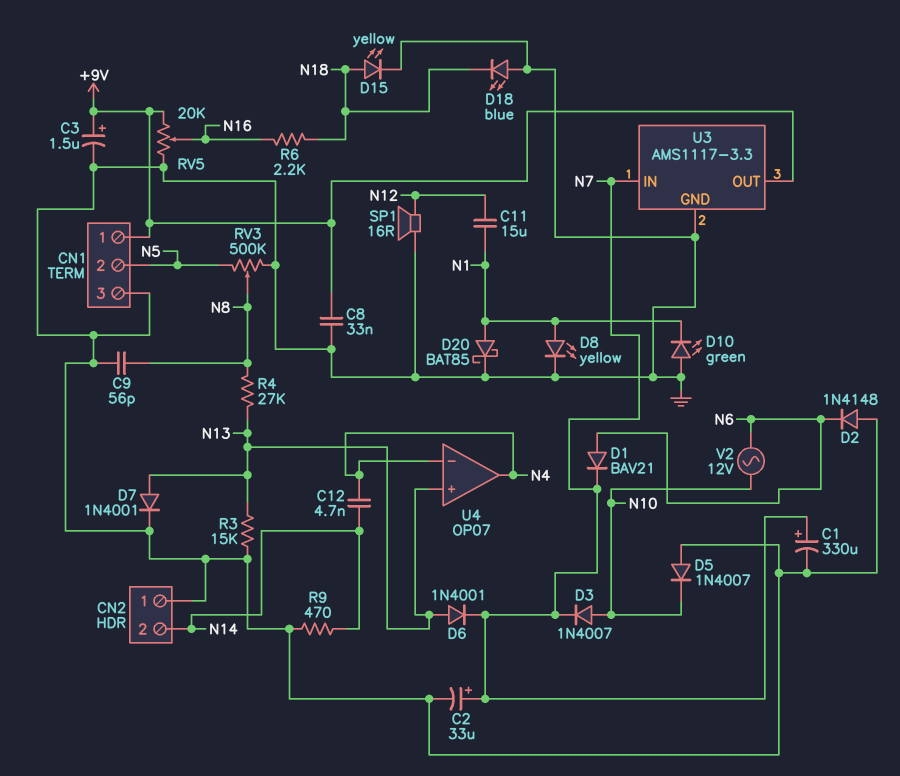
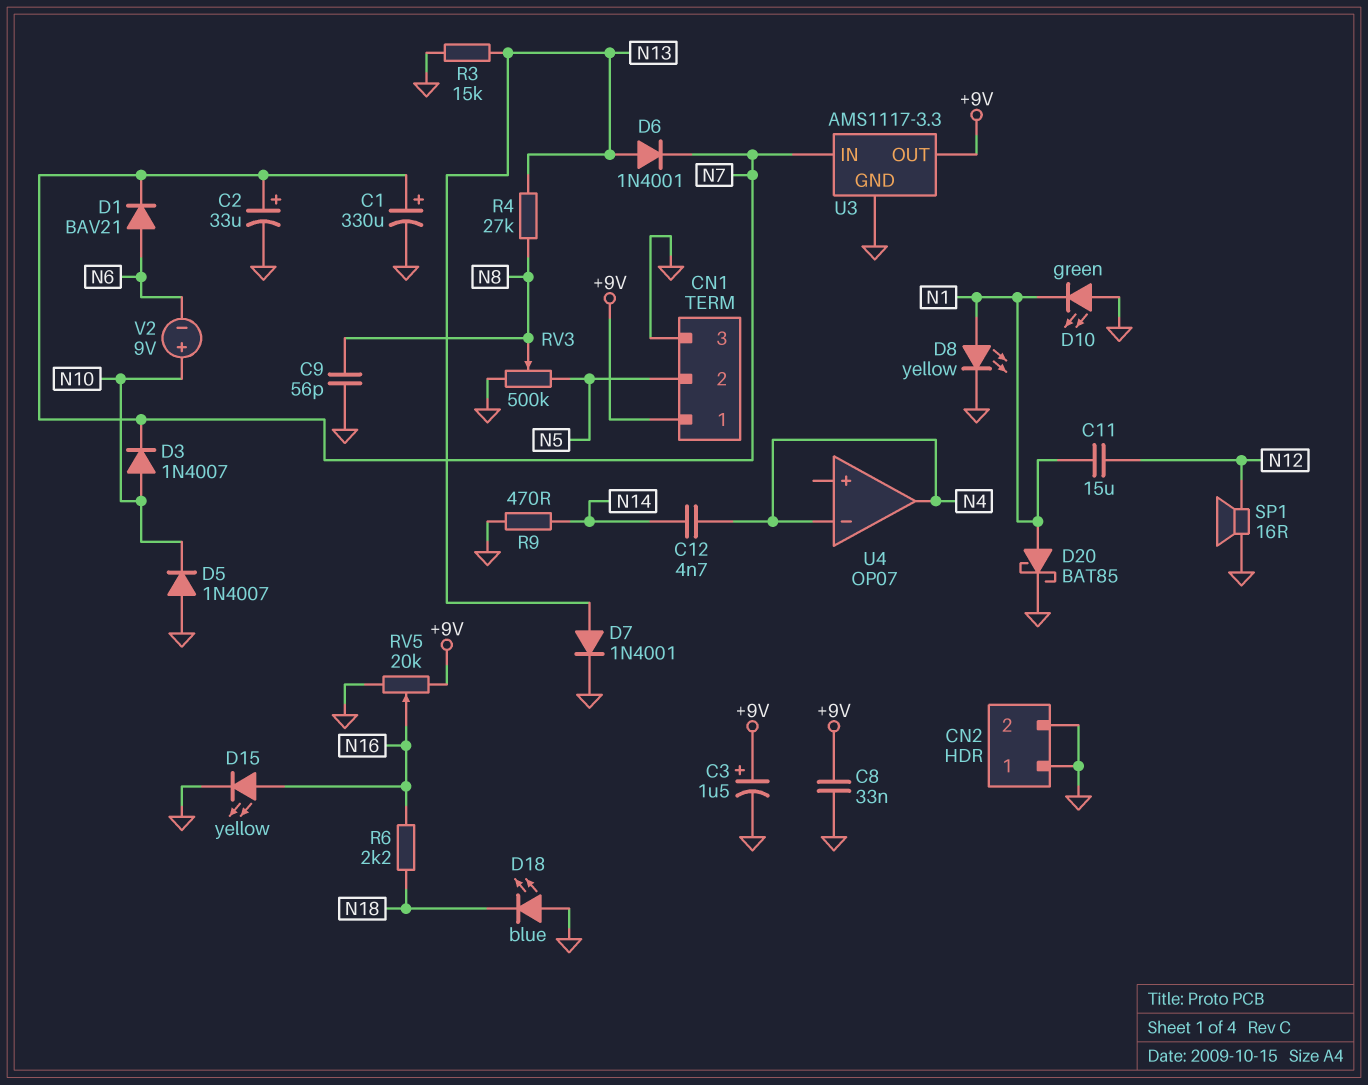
CN2 pin 2: N14 -> GND
D2: diode 1N4148 (A GND, K N6) -> none
D15: LED yellow (A N18, K GND) -> LED yellow (A N16, K GND)
U4 pin in+: N13 -> none
V2: AC 12V (N6, N10) -> 9V (plus N10, minus N6)

